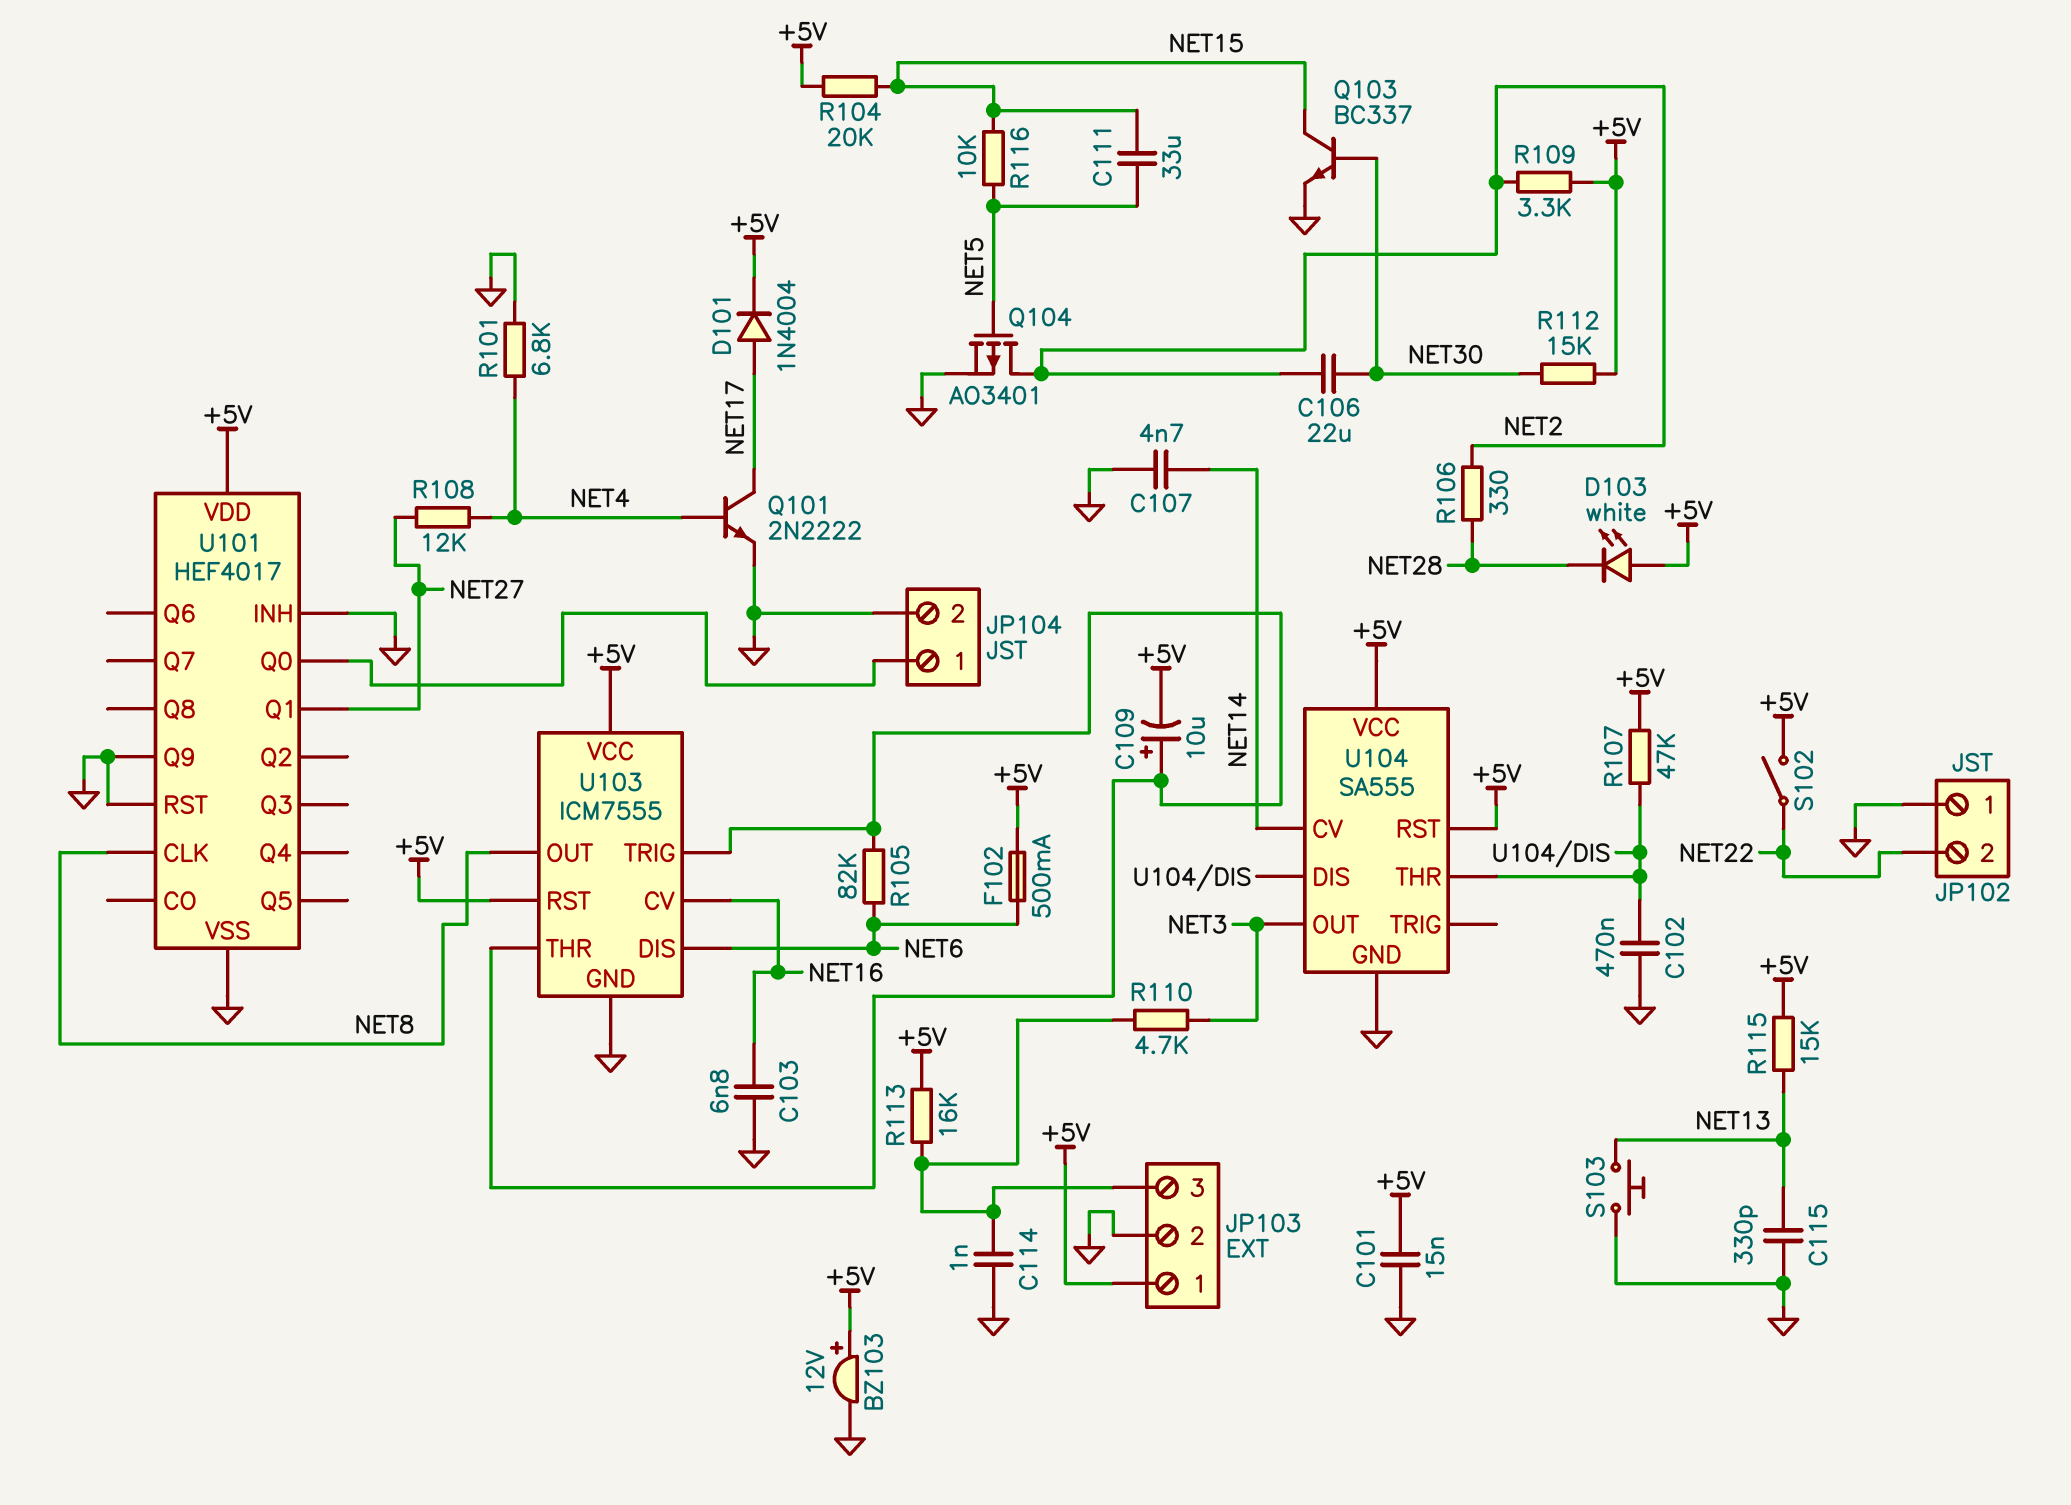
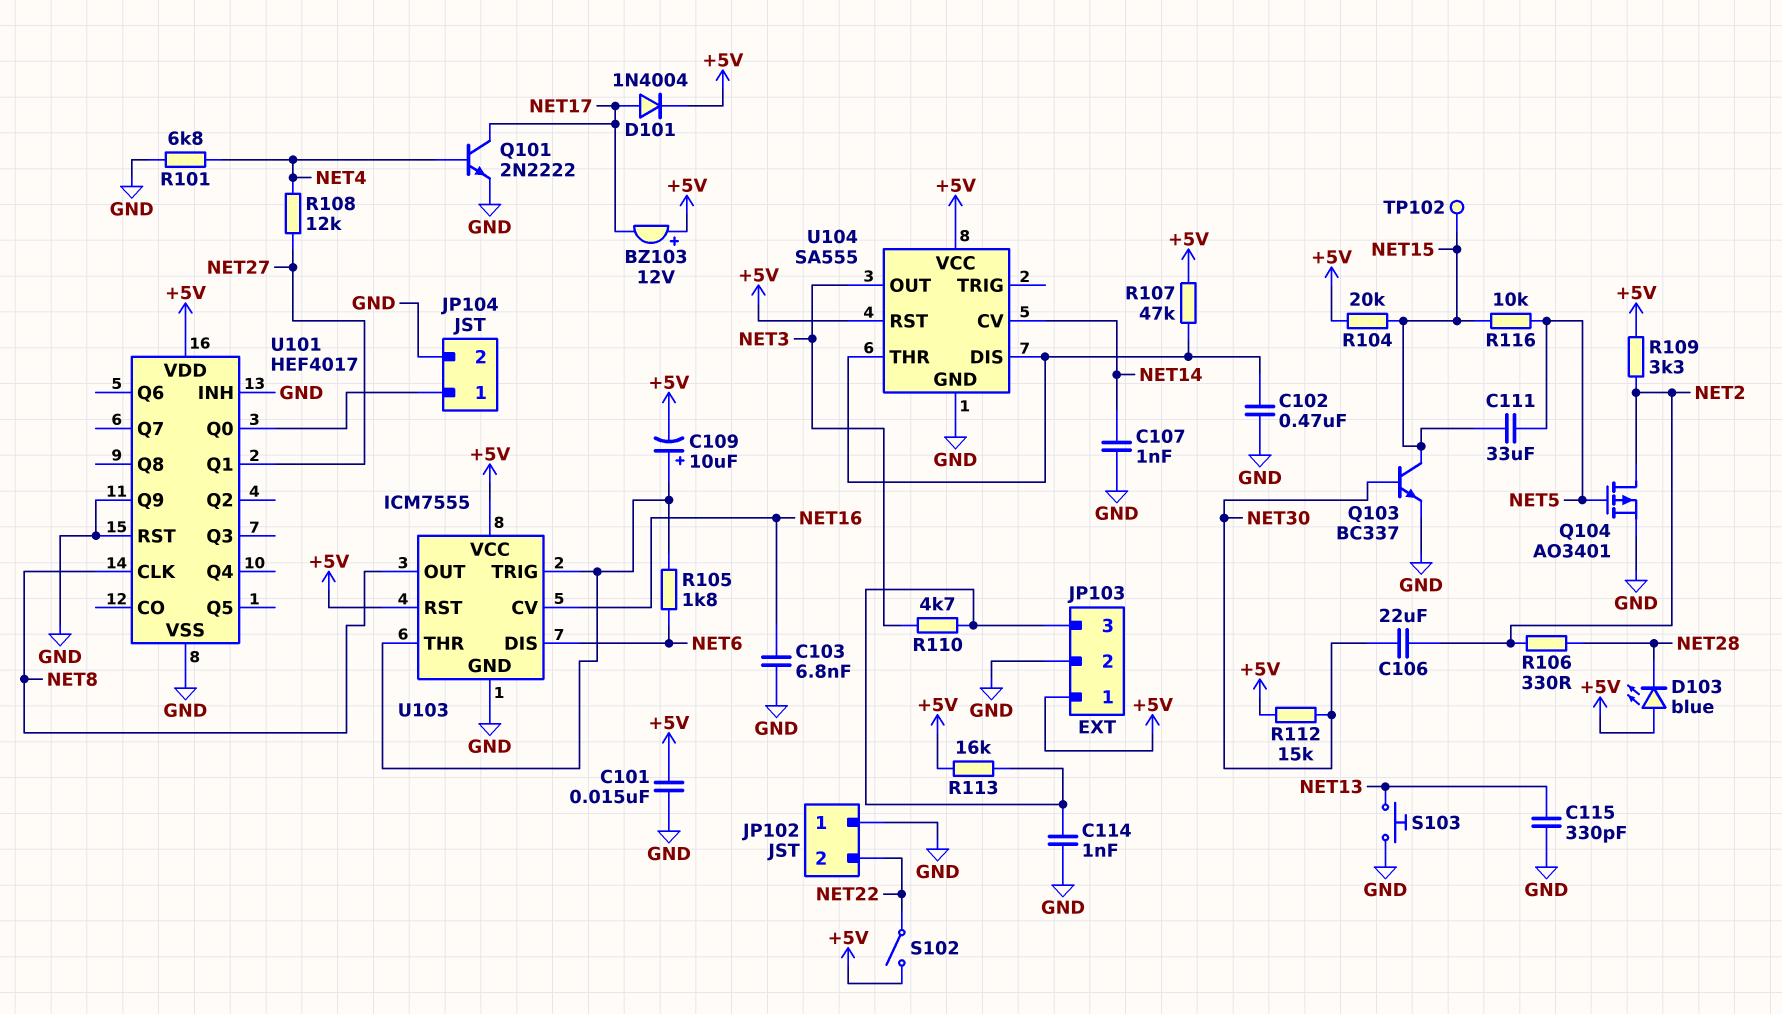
BZ103: buzzer 12V (plus +5V, minus GND) -> buzzer 12V (plus +5V, minus NET17)
C107: 4.7nF (GND, NET14) -> 1nF (GND, NET14)
D103: LED white (A +5V, K NET28) -> LED blue (A +5V, K NET28)
F102: 500mA (+5V, NET6) -> none
R105: 82k (NET6, U103/THR) -> 1.8k (NET6, U103/THR)
R115: 15k (+5V, NET13) -> none
TP102: none -> test point (NET15)

